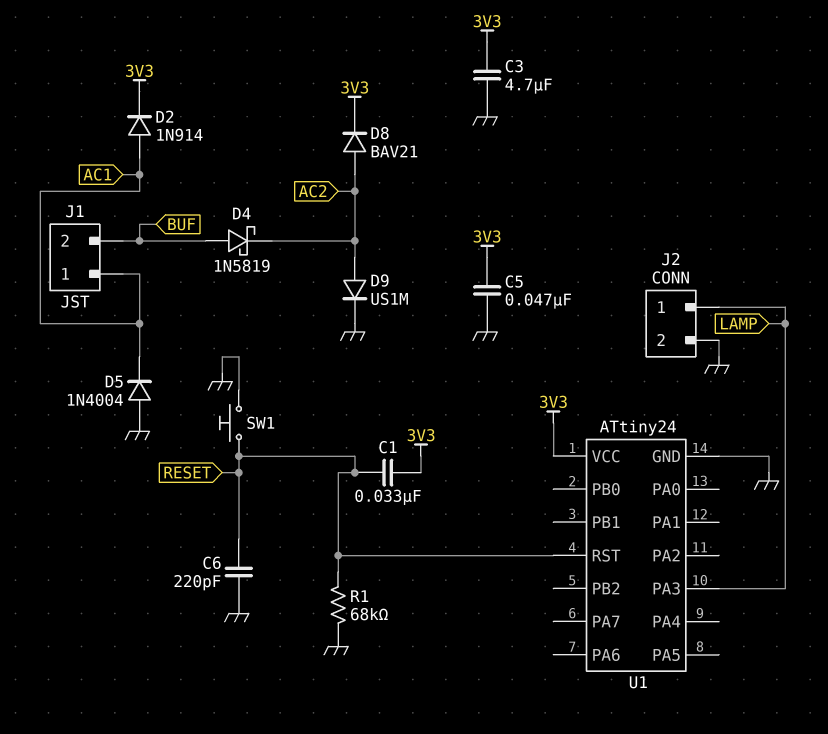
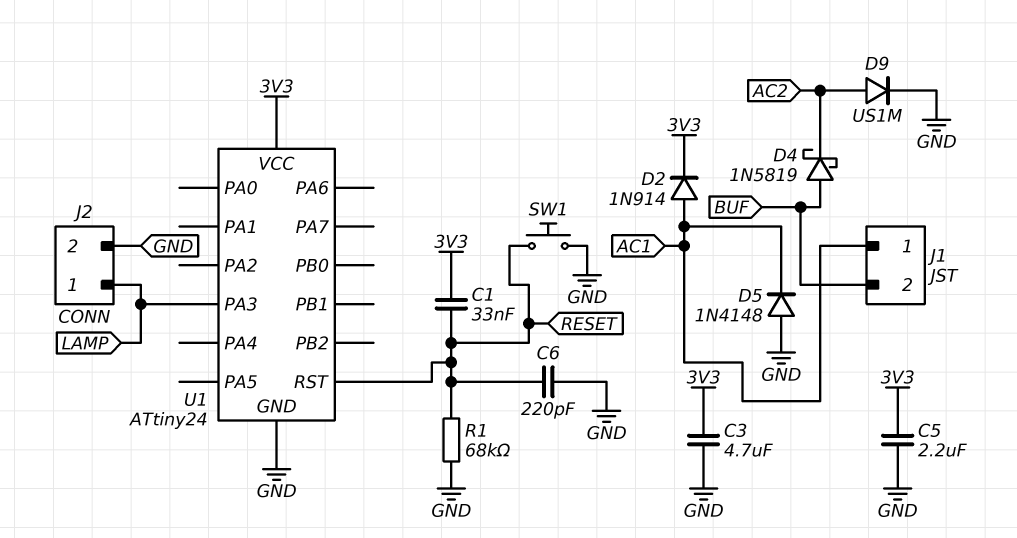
C5: 47nF (3V3, GND) -> 2.2uF (3V3, GND)
D5: diode 1N4004 (A GND, K AC1) -> diode 1N4148 (A GND, K AC1)
D8: diode BAV21 (A AC2, K 3V3) -> none

